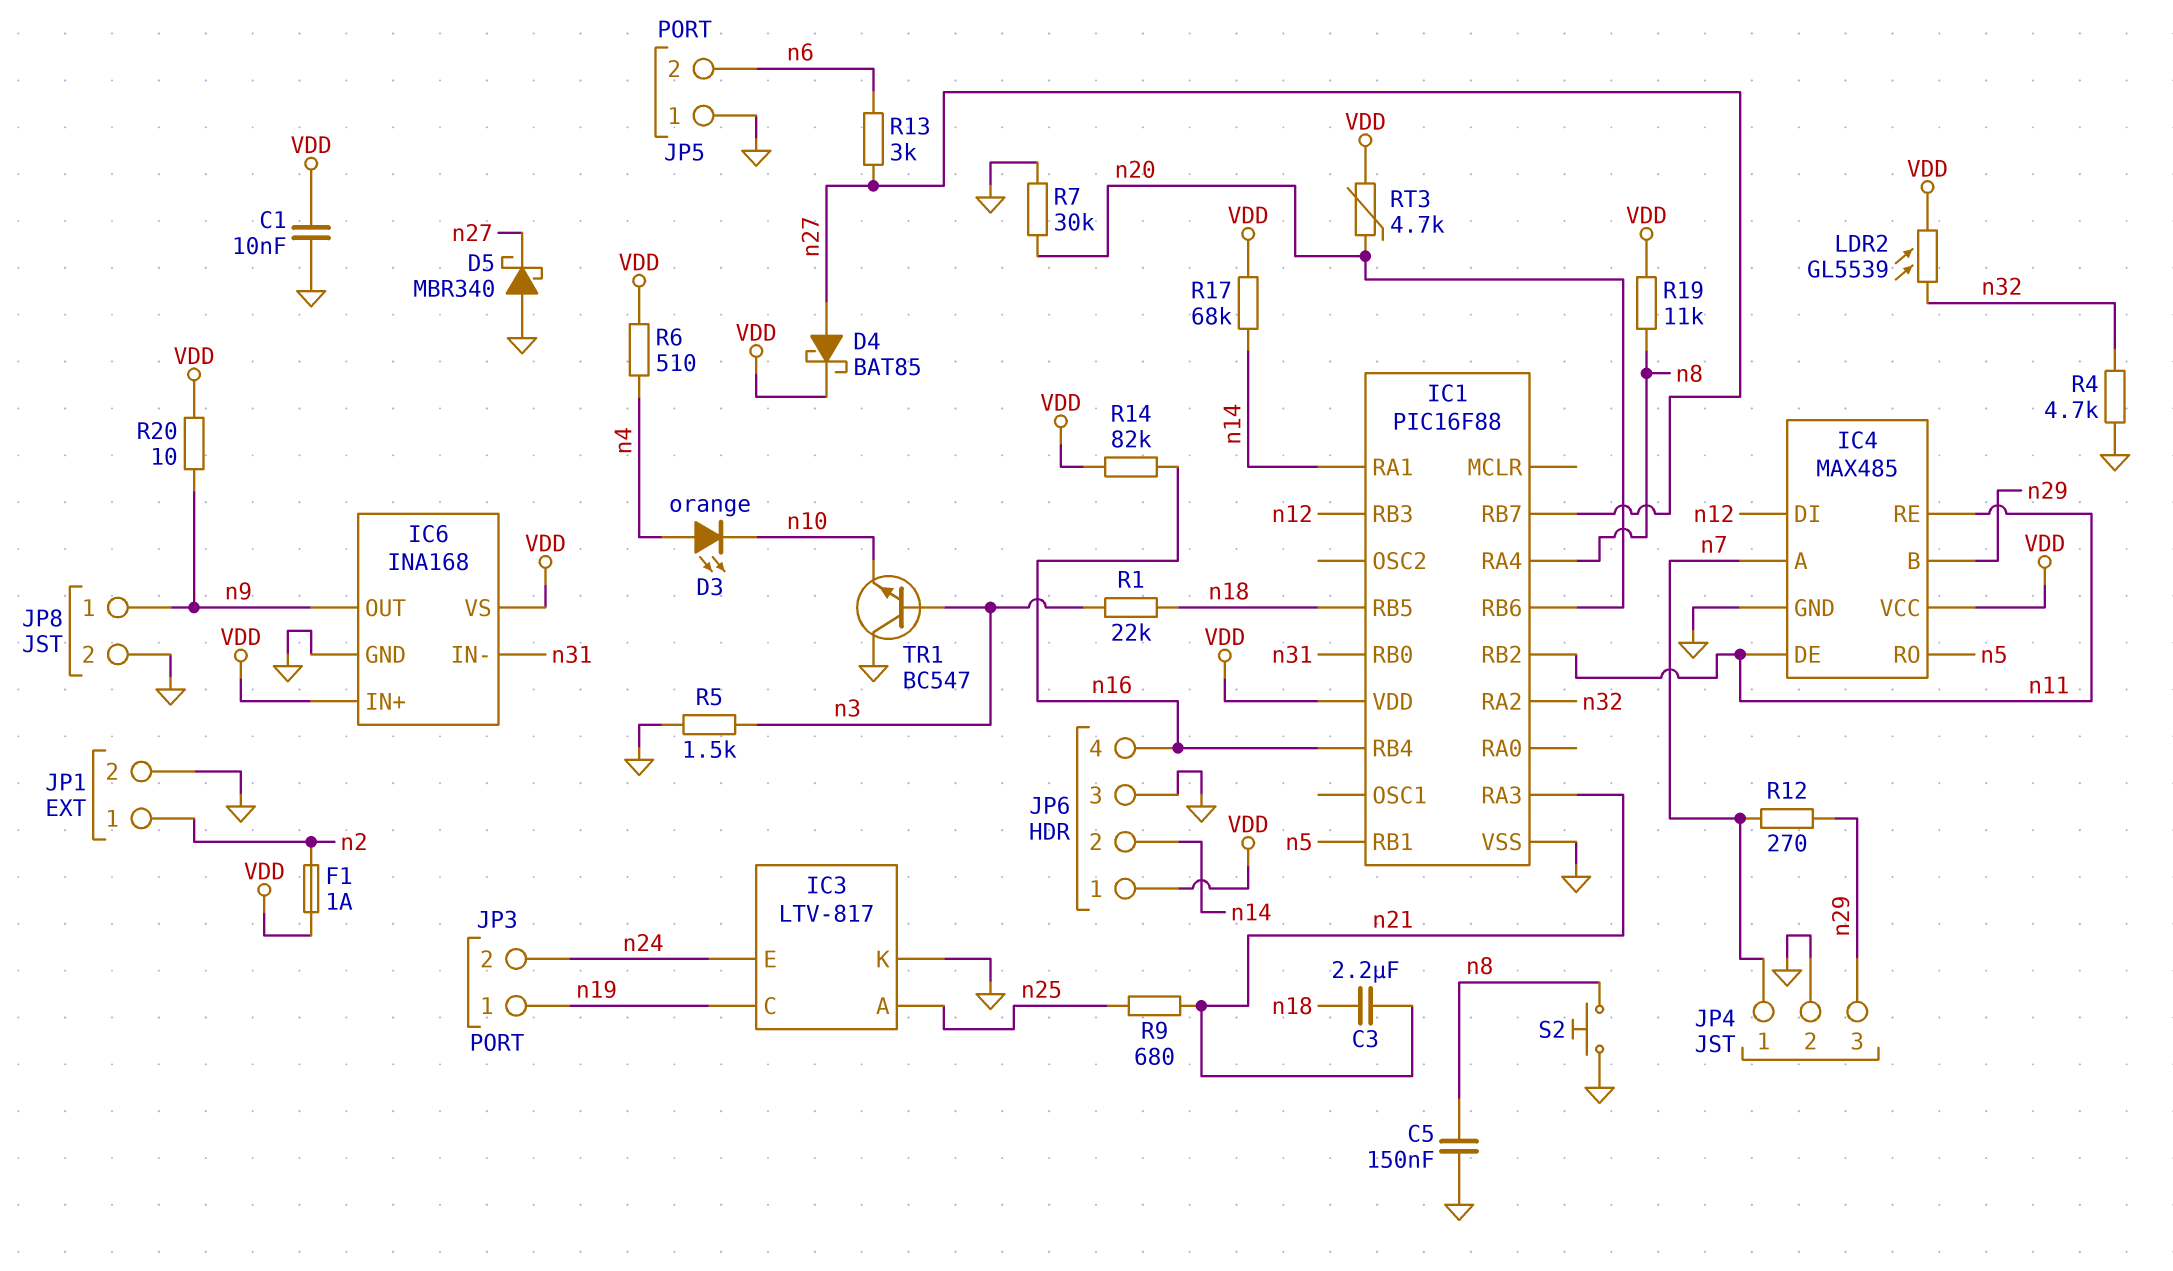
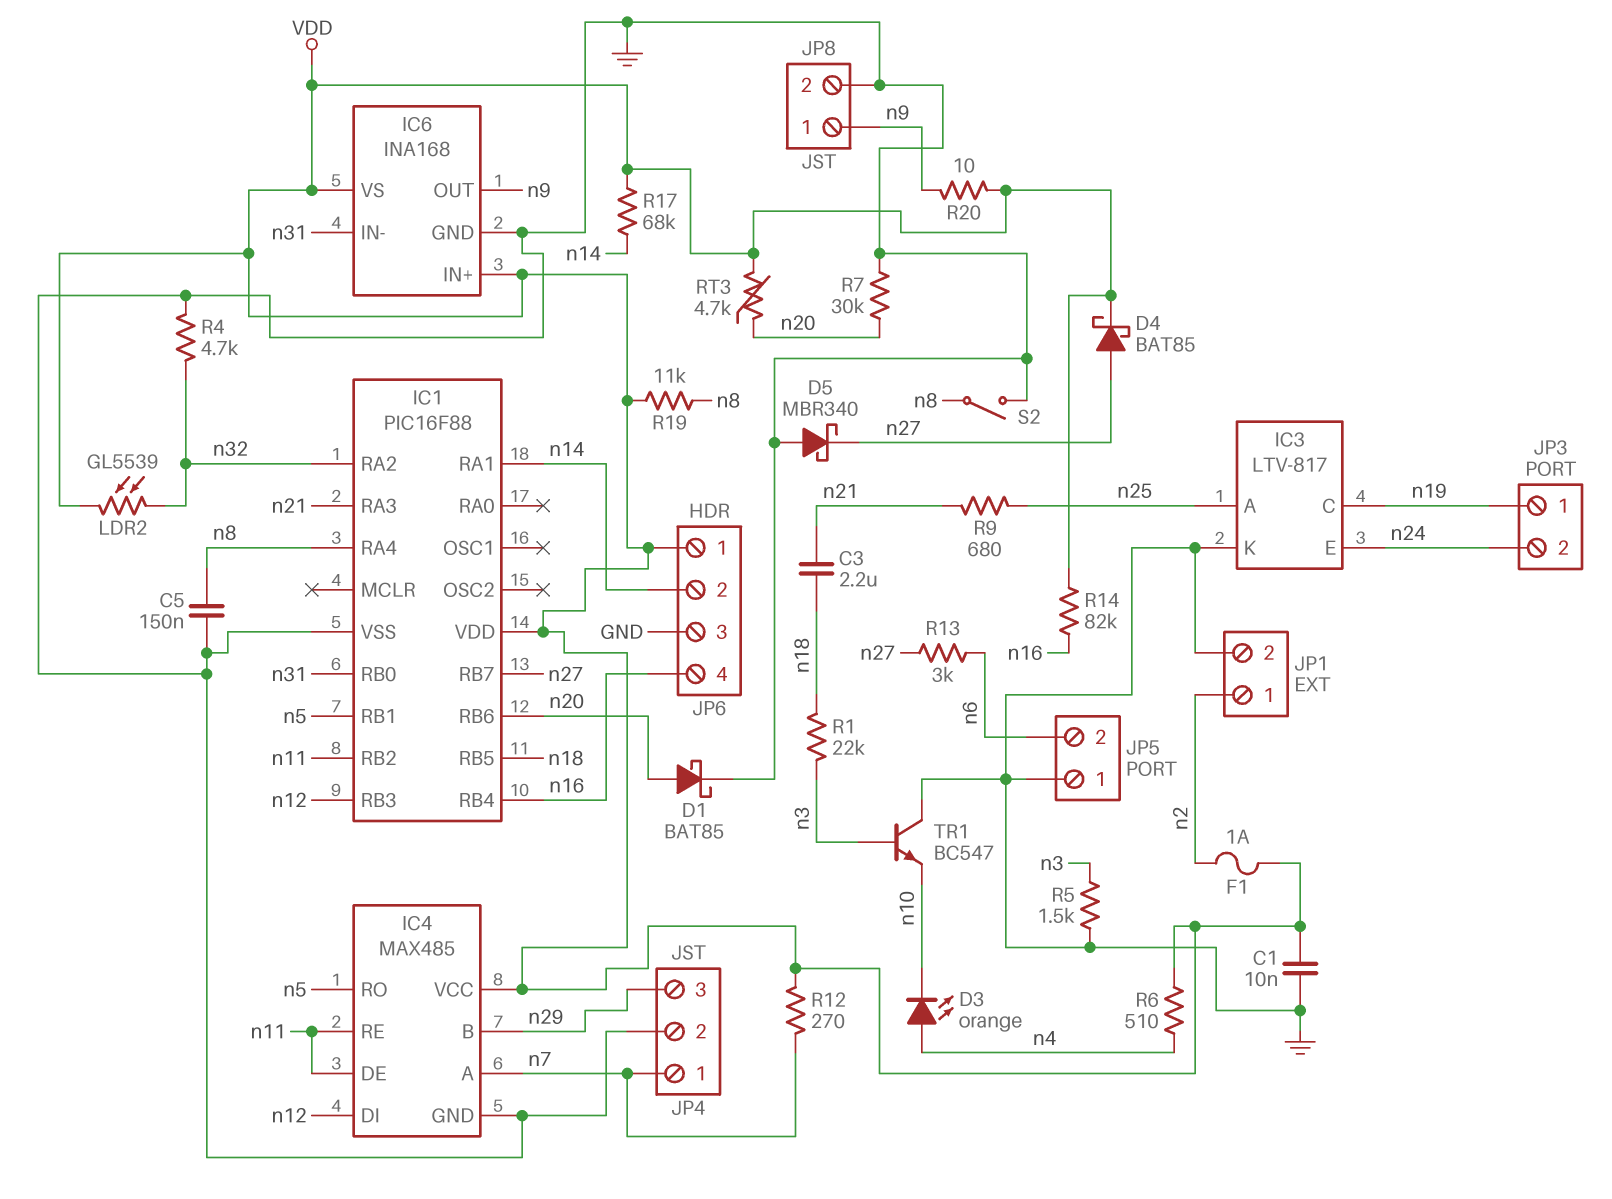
D1: none -> schottky BAT85 (A n20, K GND)
R12: 270 (n7, n29) -> 270 (VDD, n7)
S2: button (GND, n8) -> switch (GND, n8)

